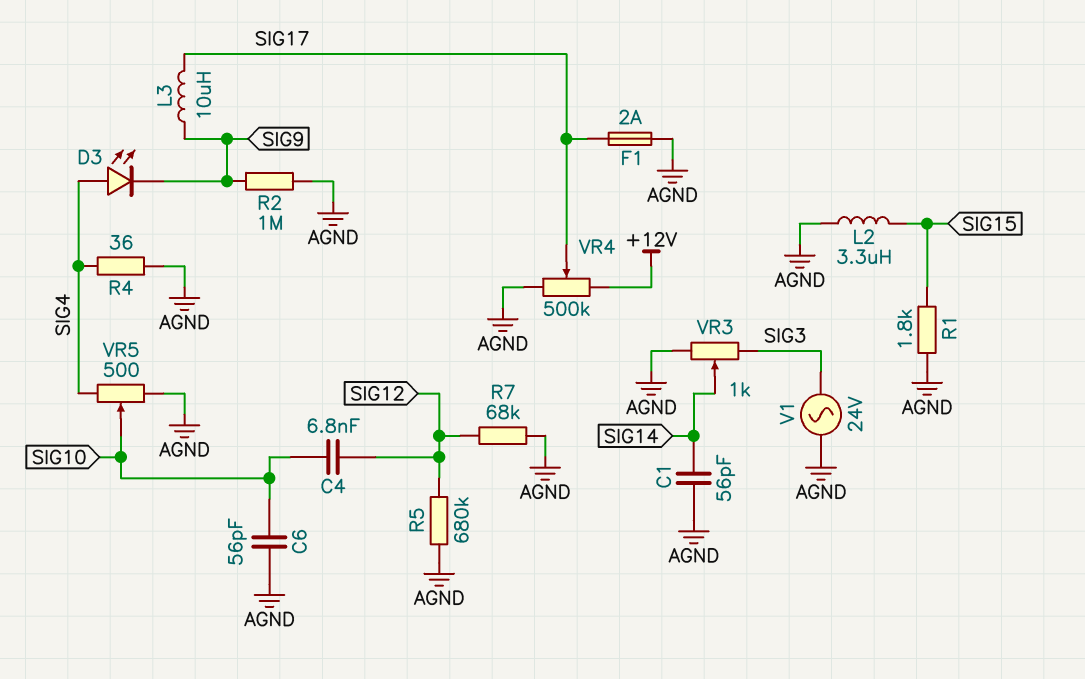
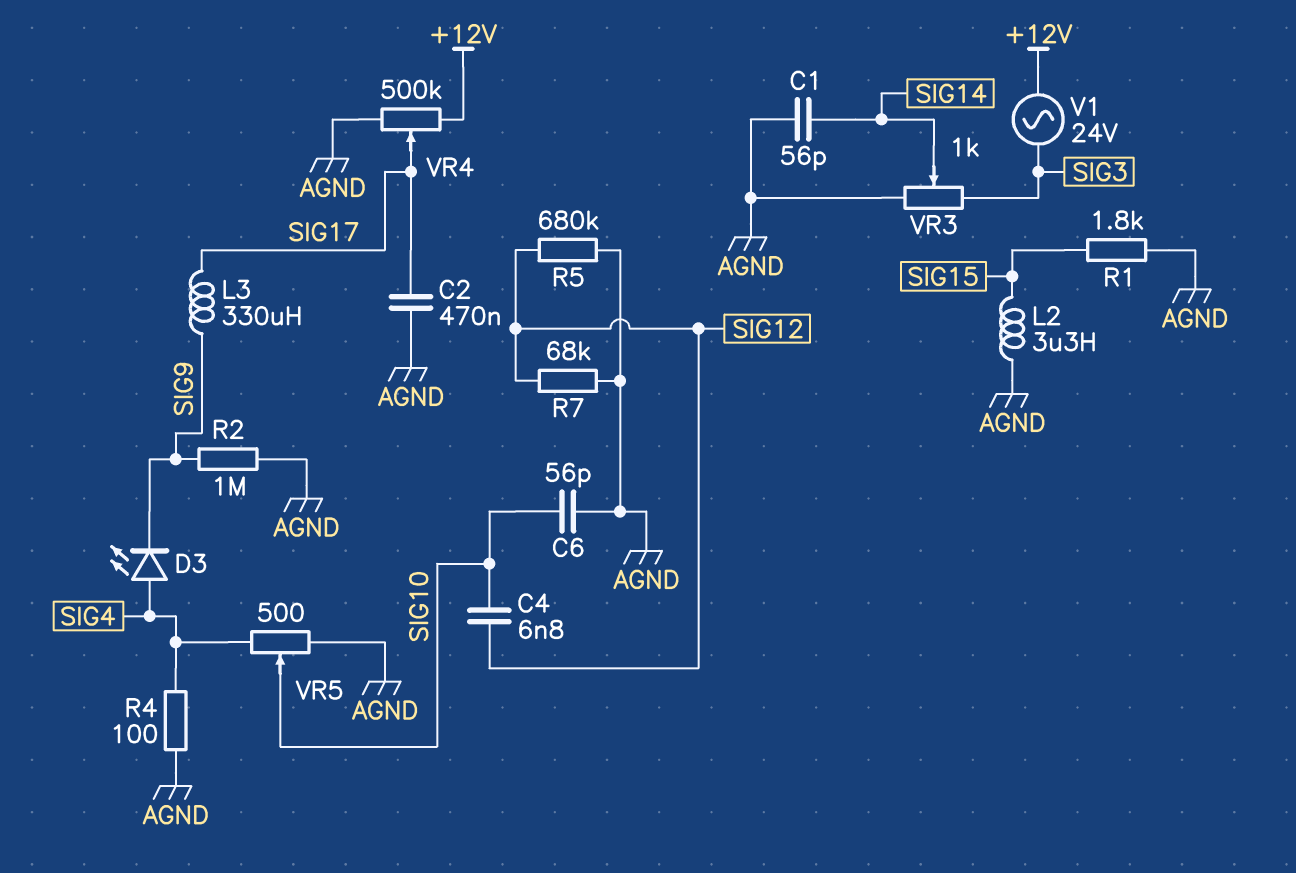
C2: none -> 470nF (AGND, SIG17)
F1: 2A (AGND, SIG17) -> none
L3: 10uH (SIG9, SIG17) -> 330uH (SIG9, SIG17)
R4: 36 (AGND, SIG4) -> 100 (AGND, SIG4)
V1: AC 24V (AGND, SIG3) -> AC 24V (+12V, SIG3)

